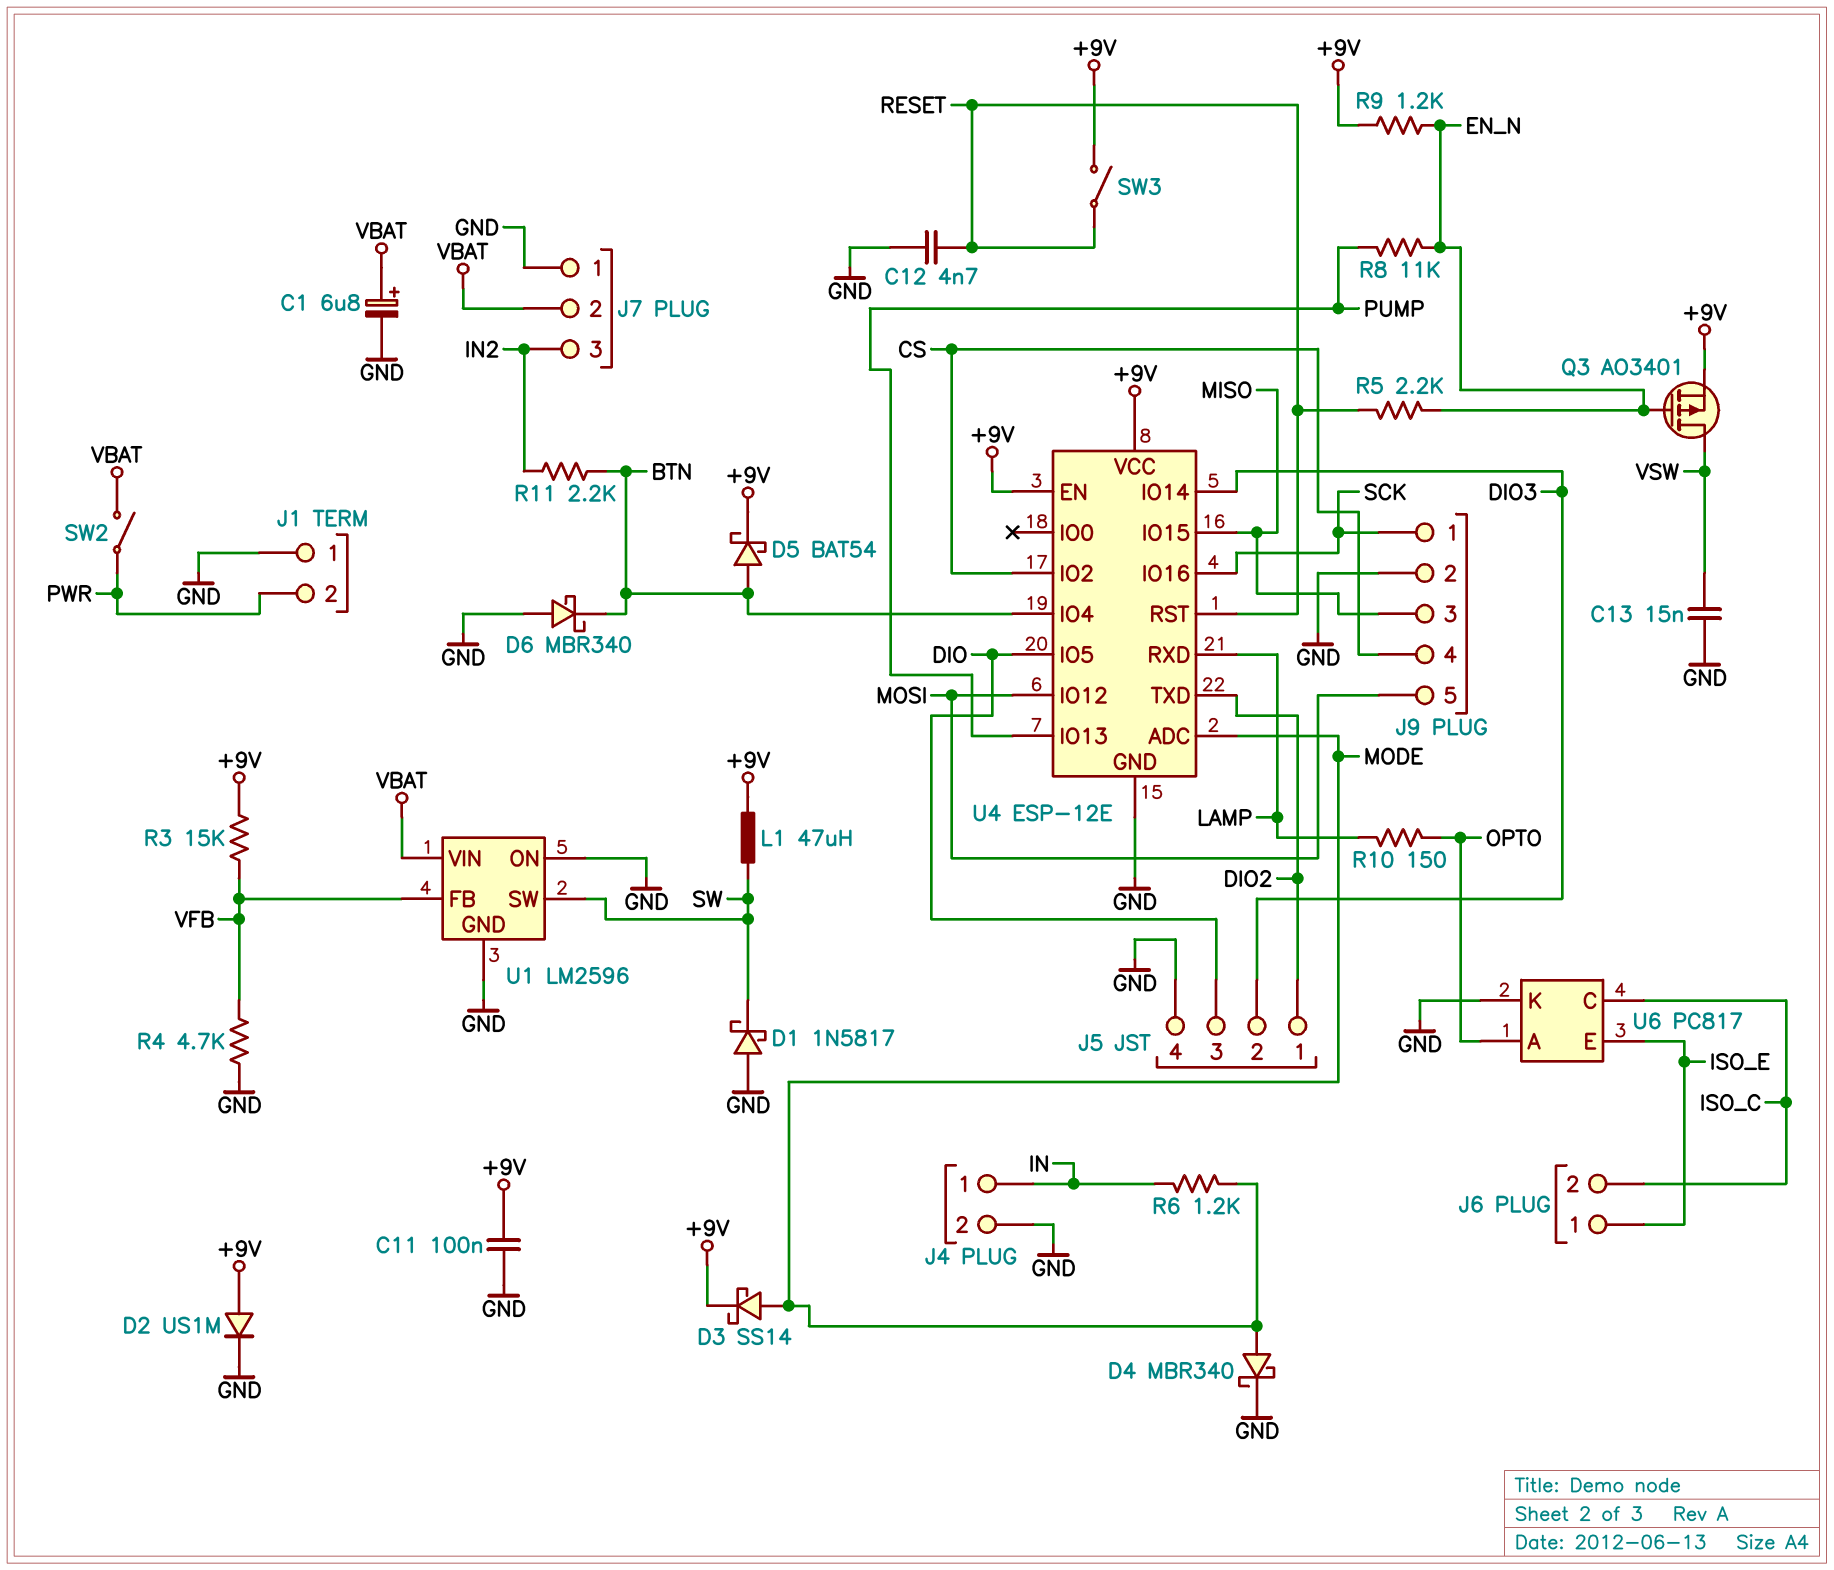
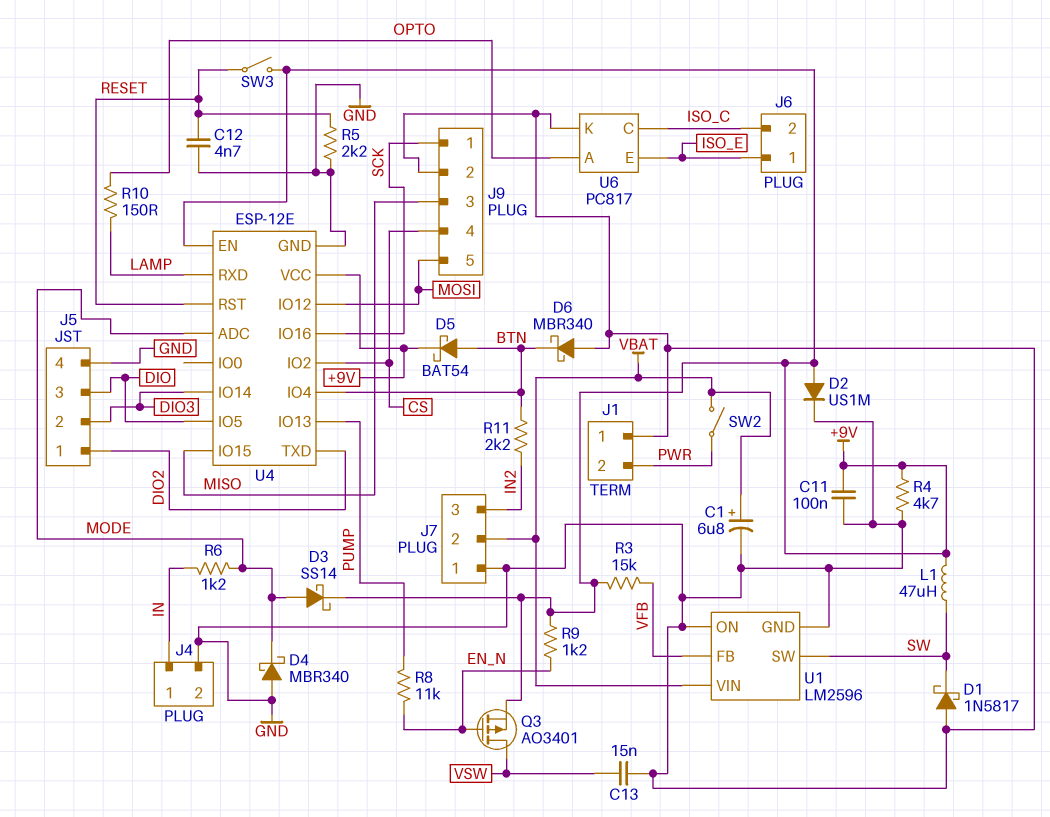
D4: schottky MBR340 (A MODE, K GND) -> schottky MBR340 (A GND, K MODE)
R4: 4.7k (GND, VFB) -> 4.7k (+9V, GND)
R5: 2.2k (EN_N, RESET) -> 2.2k (GND, RESET)

